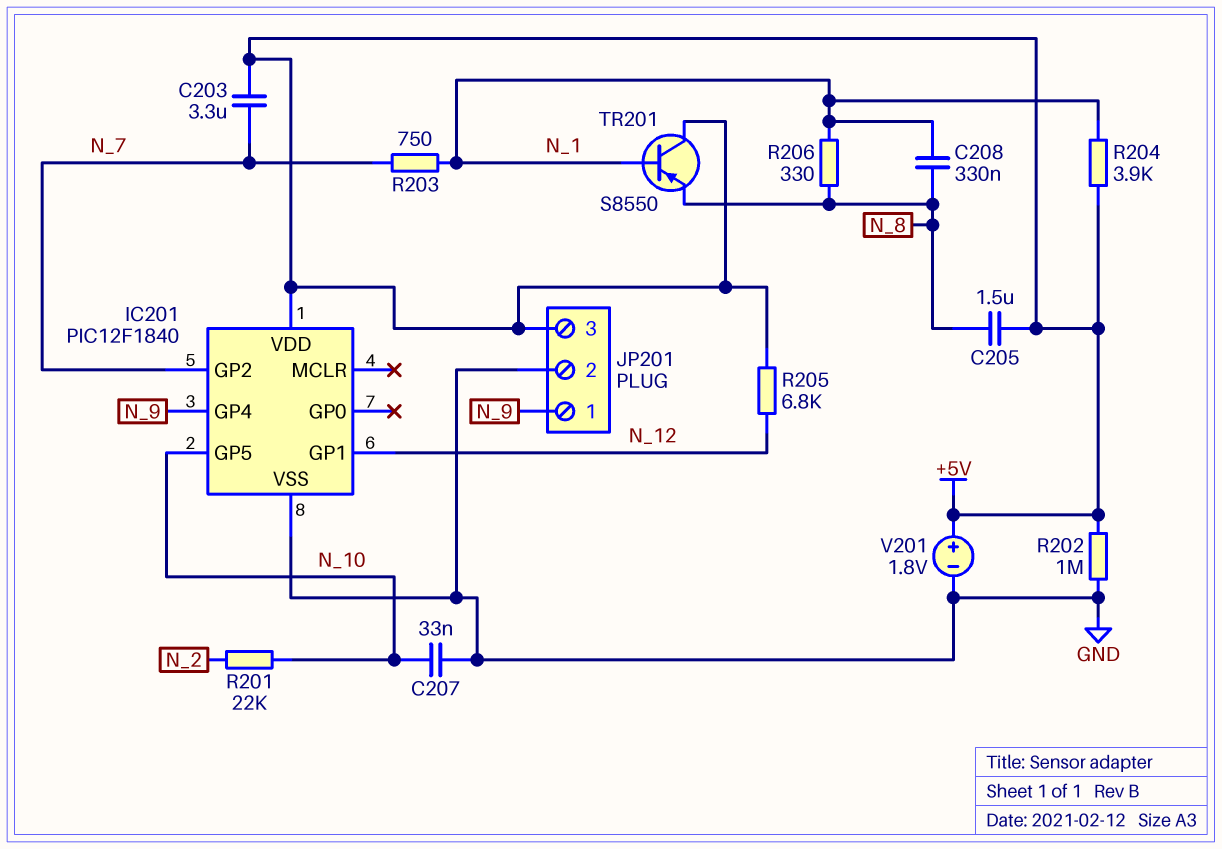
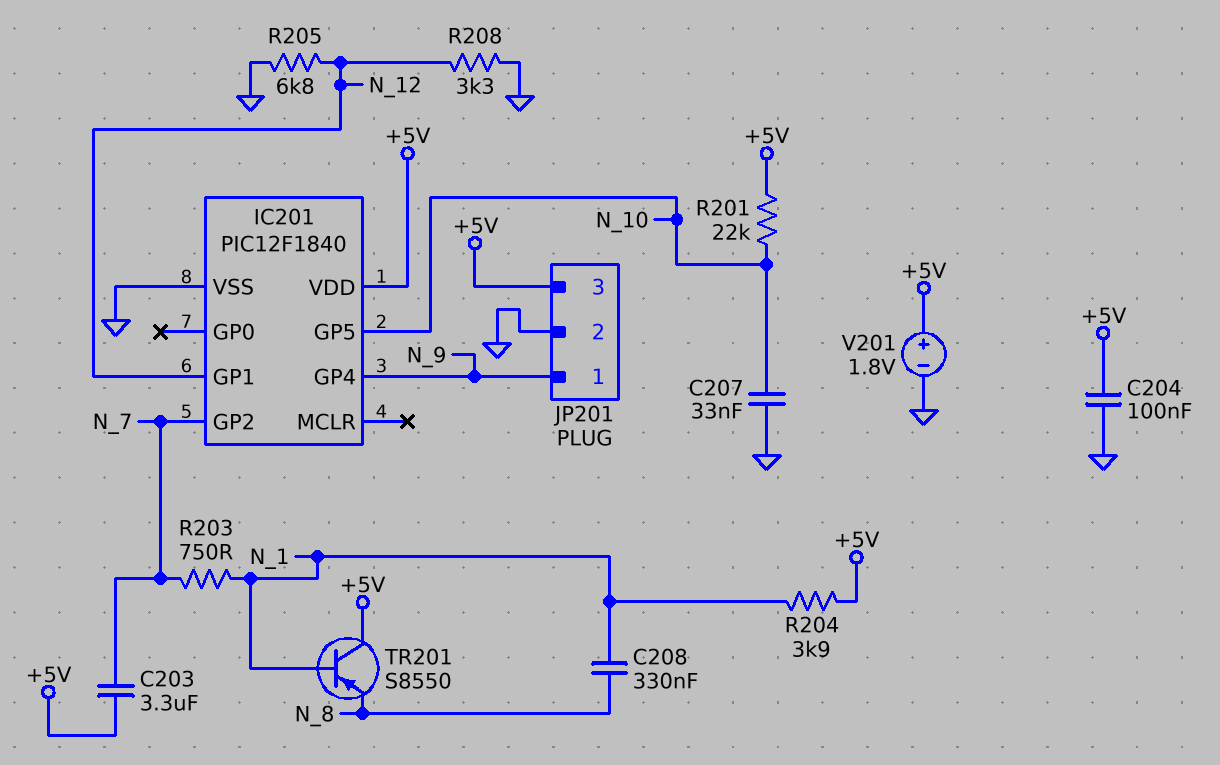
C204: none -> 100nF (+5V, GND)
C205: 1.5uF (+5V, N_8) -> none
R201: 22k (N_2, N_10) -> 22k (+5V, N_10)
R202: 1M (+5V, GND) -> none
R205: 6.8k (+5V, N_12) -> 6.8k (GND, N_12)
R206: 330 (N_1, N_8) -> none
R208: none -> 3.3k (GND, N_12)

